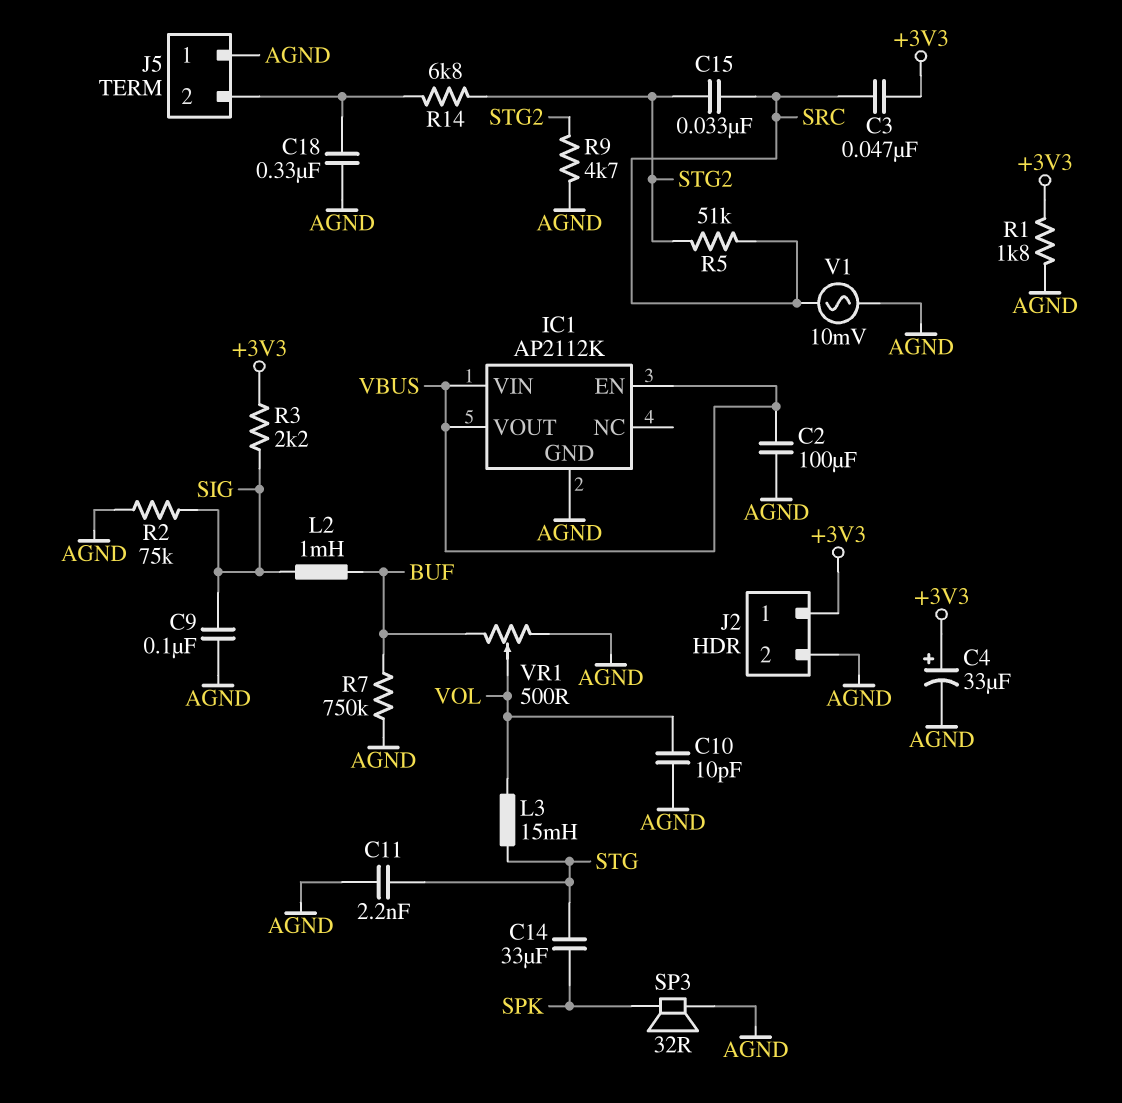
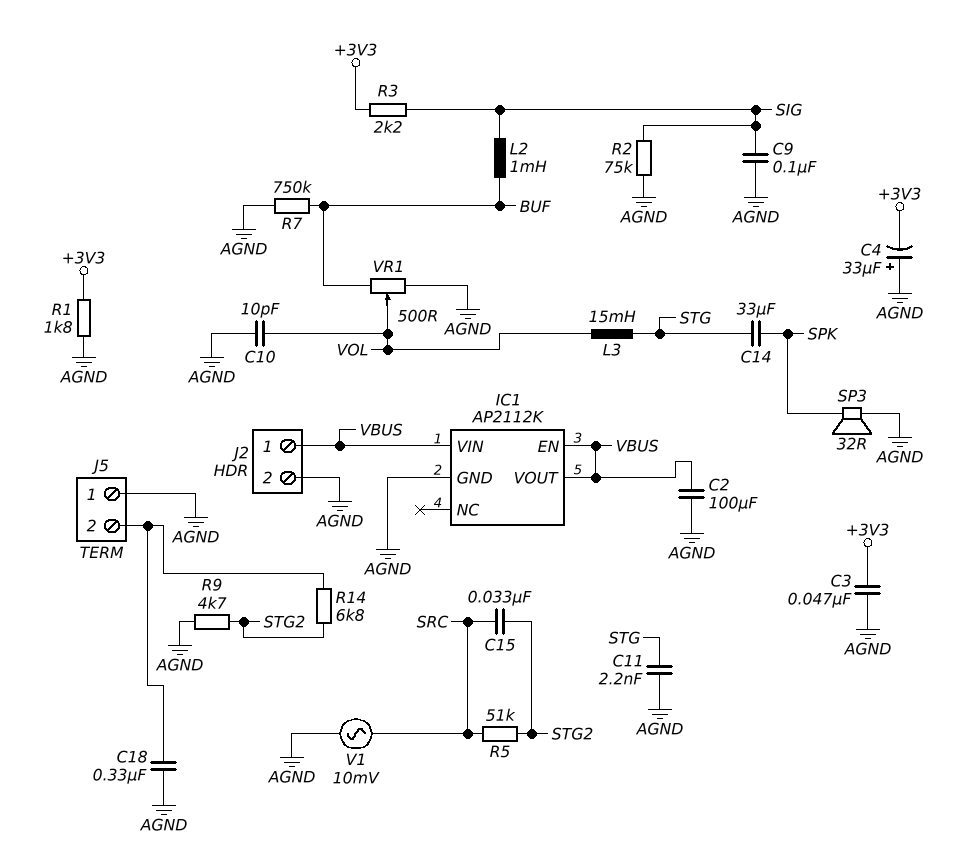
C3: 47nF (+3V3, SRC) -> 47nF (+3V3, AGND)
C4: 33uF (plus +3V3, minus AGND) -> 33uF (plus AGND, minus +3V3)
J2 pin 1: +3V3 -> VBUS

